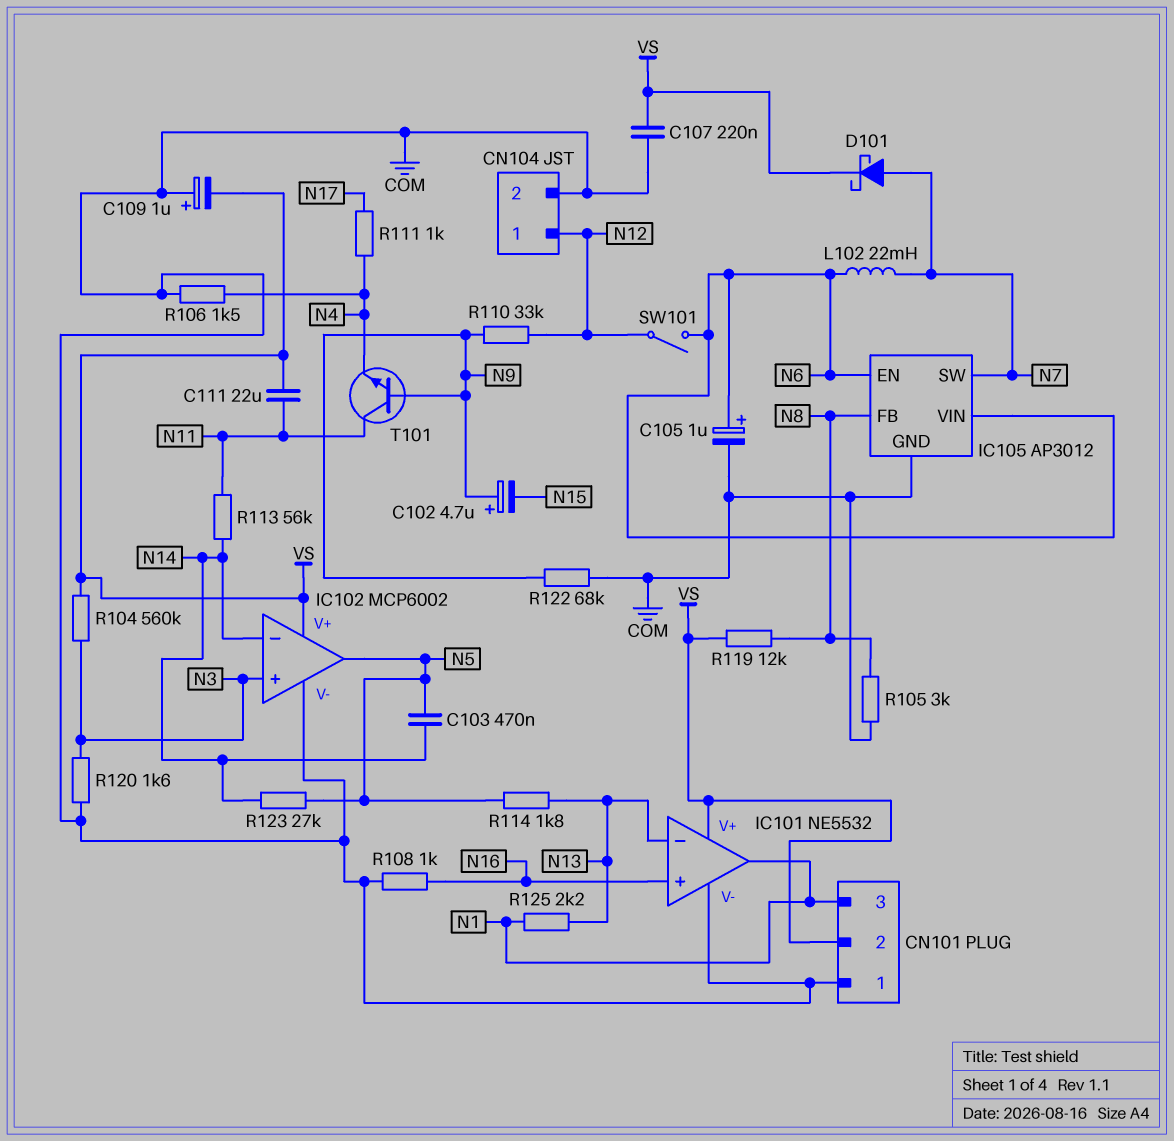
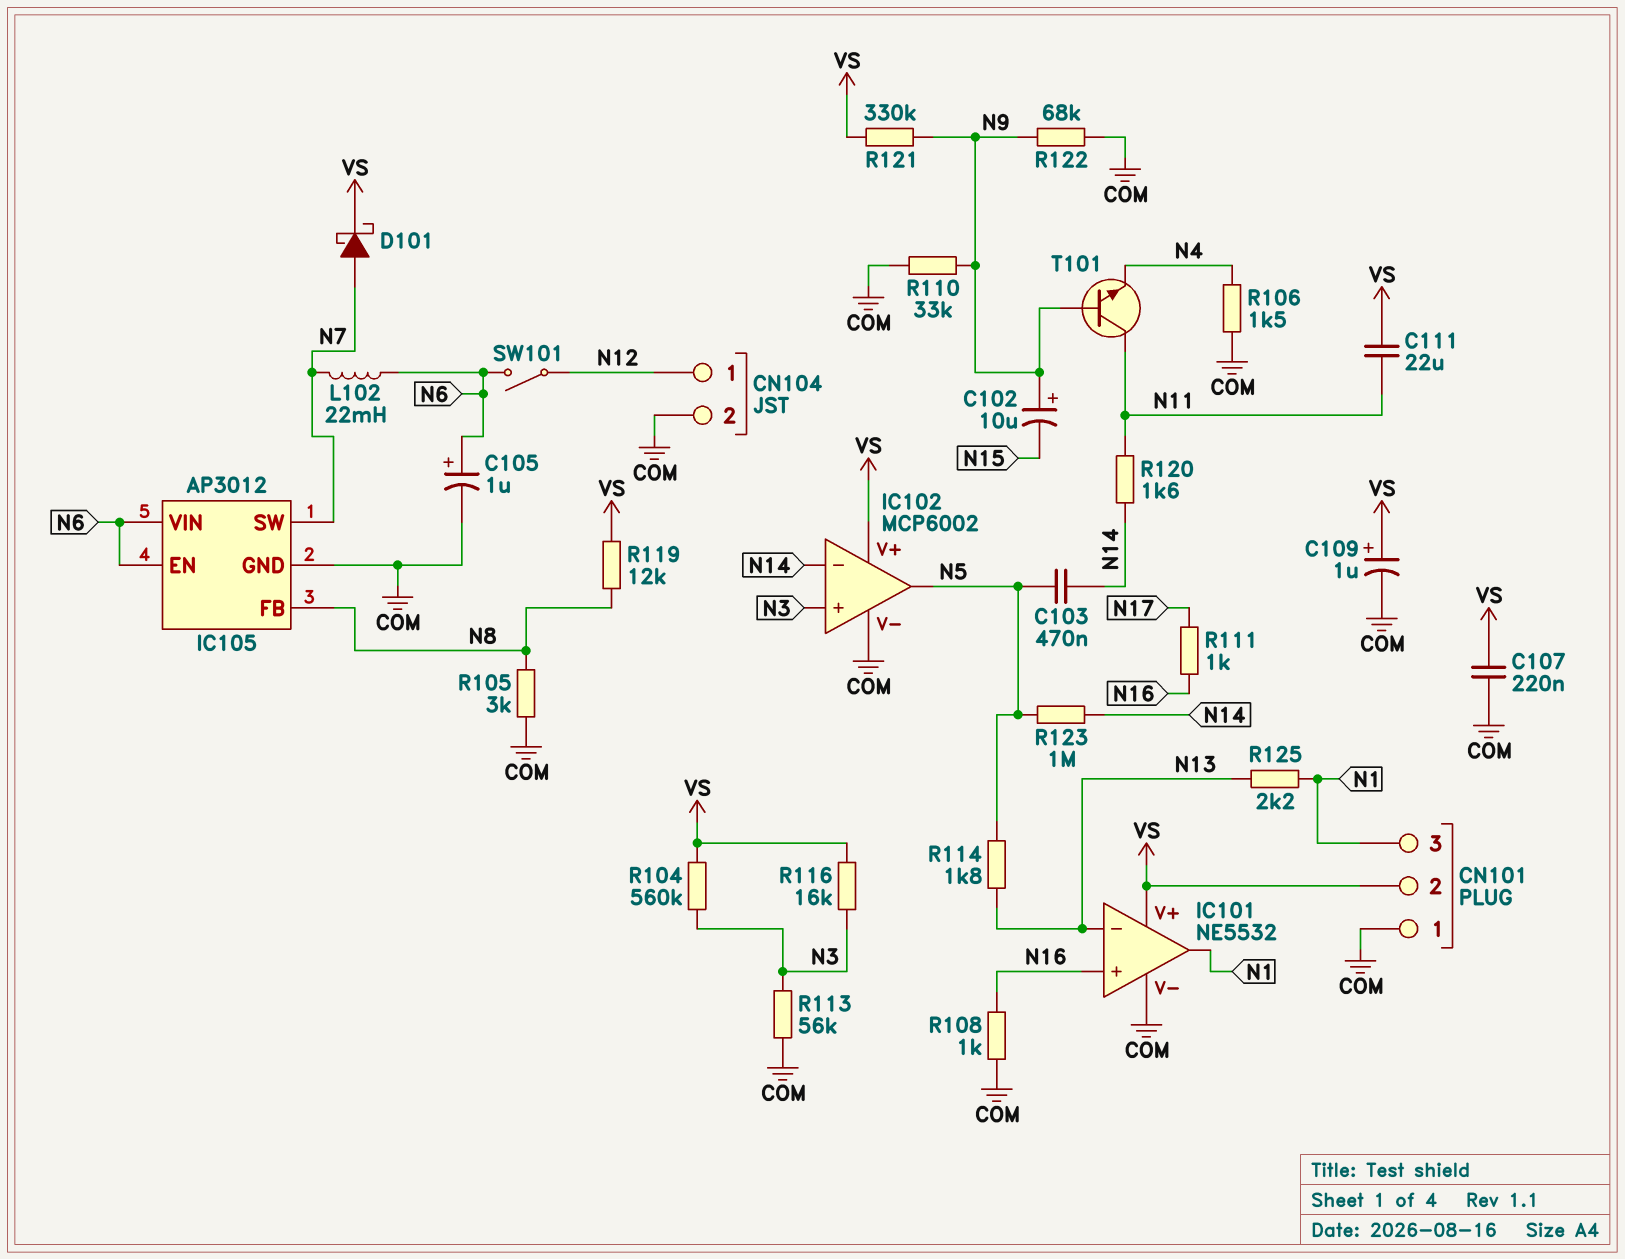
C102: 4.7uF (plus N9, minus N15) -> 10uF (plus N9, minus N15)
C109: 1uF (plus COM, minus VS) -> 1uF (plus VS, minus COM)
R110: 33k (N9, N12) -> 33k (COM, N9)
R111: 1k (N4, N17) -> 1k (N16, N17)
R113: 56k (N11, N14) -> 56k (COM, N3)
R116: none -> 16k (N3, VS)
R120: 1.6k (COM, N3) -> 1.6k (N11, N14)
R121: none -> 330k (N9, VS)
R123: 27k (N5, N14) -> 1M (N5, N14)

